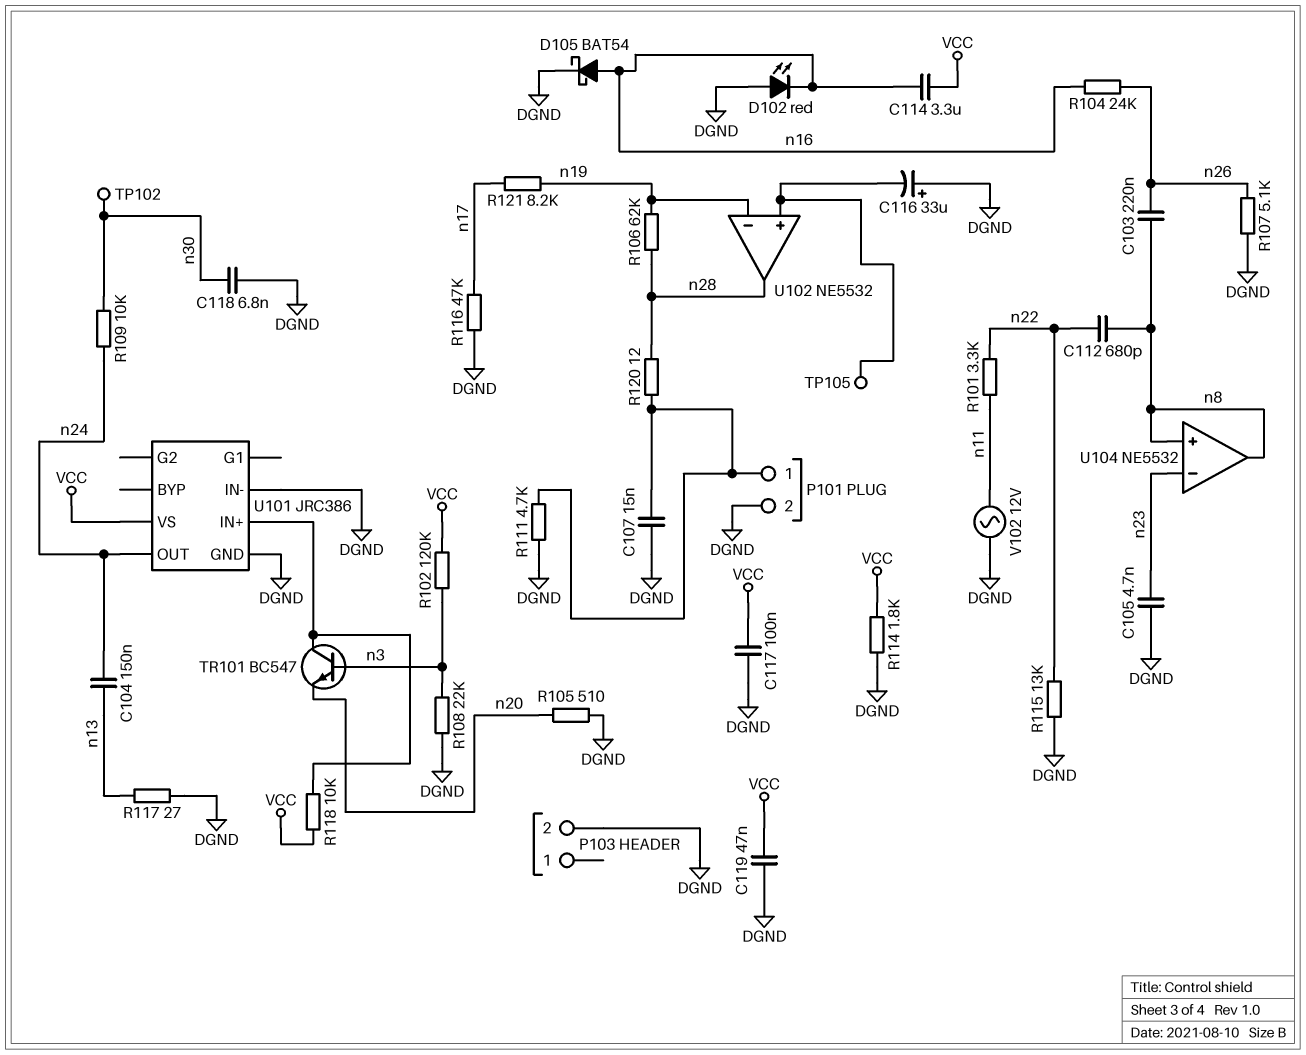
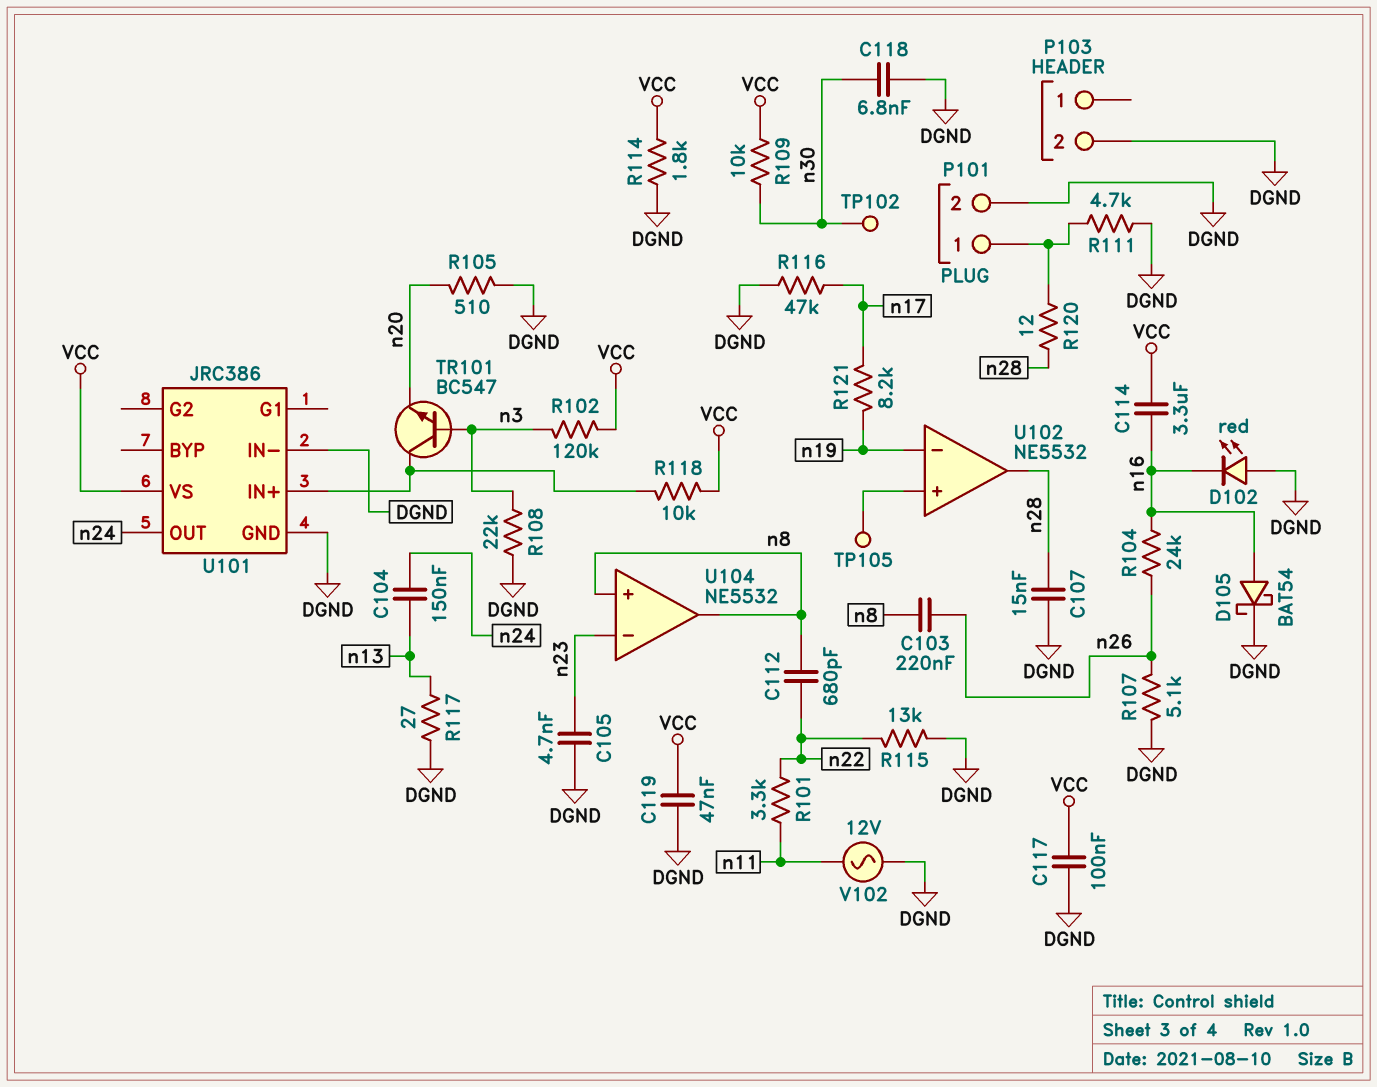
C107: 15nF (DGND, P101/1) -> 15nF (DGND, n28)
C116: 33uF (plus DGND, minus U102/in+) -> none
R106: 62k (n19, n28) -> none
R109: 10k (n24, n30) -> 10k (VCC, n30)

